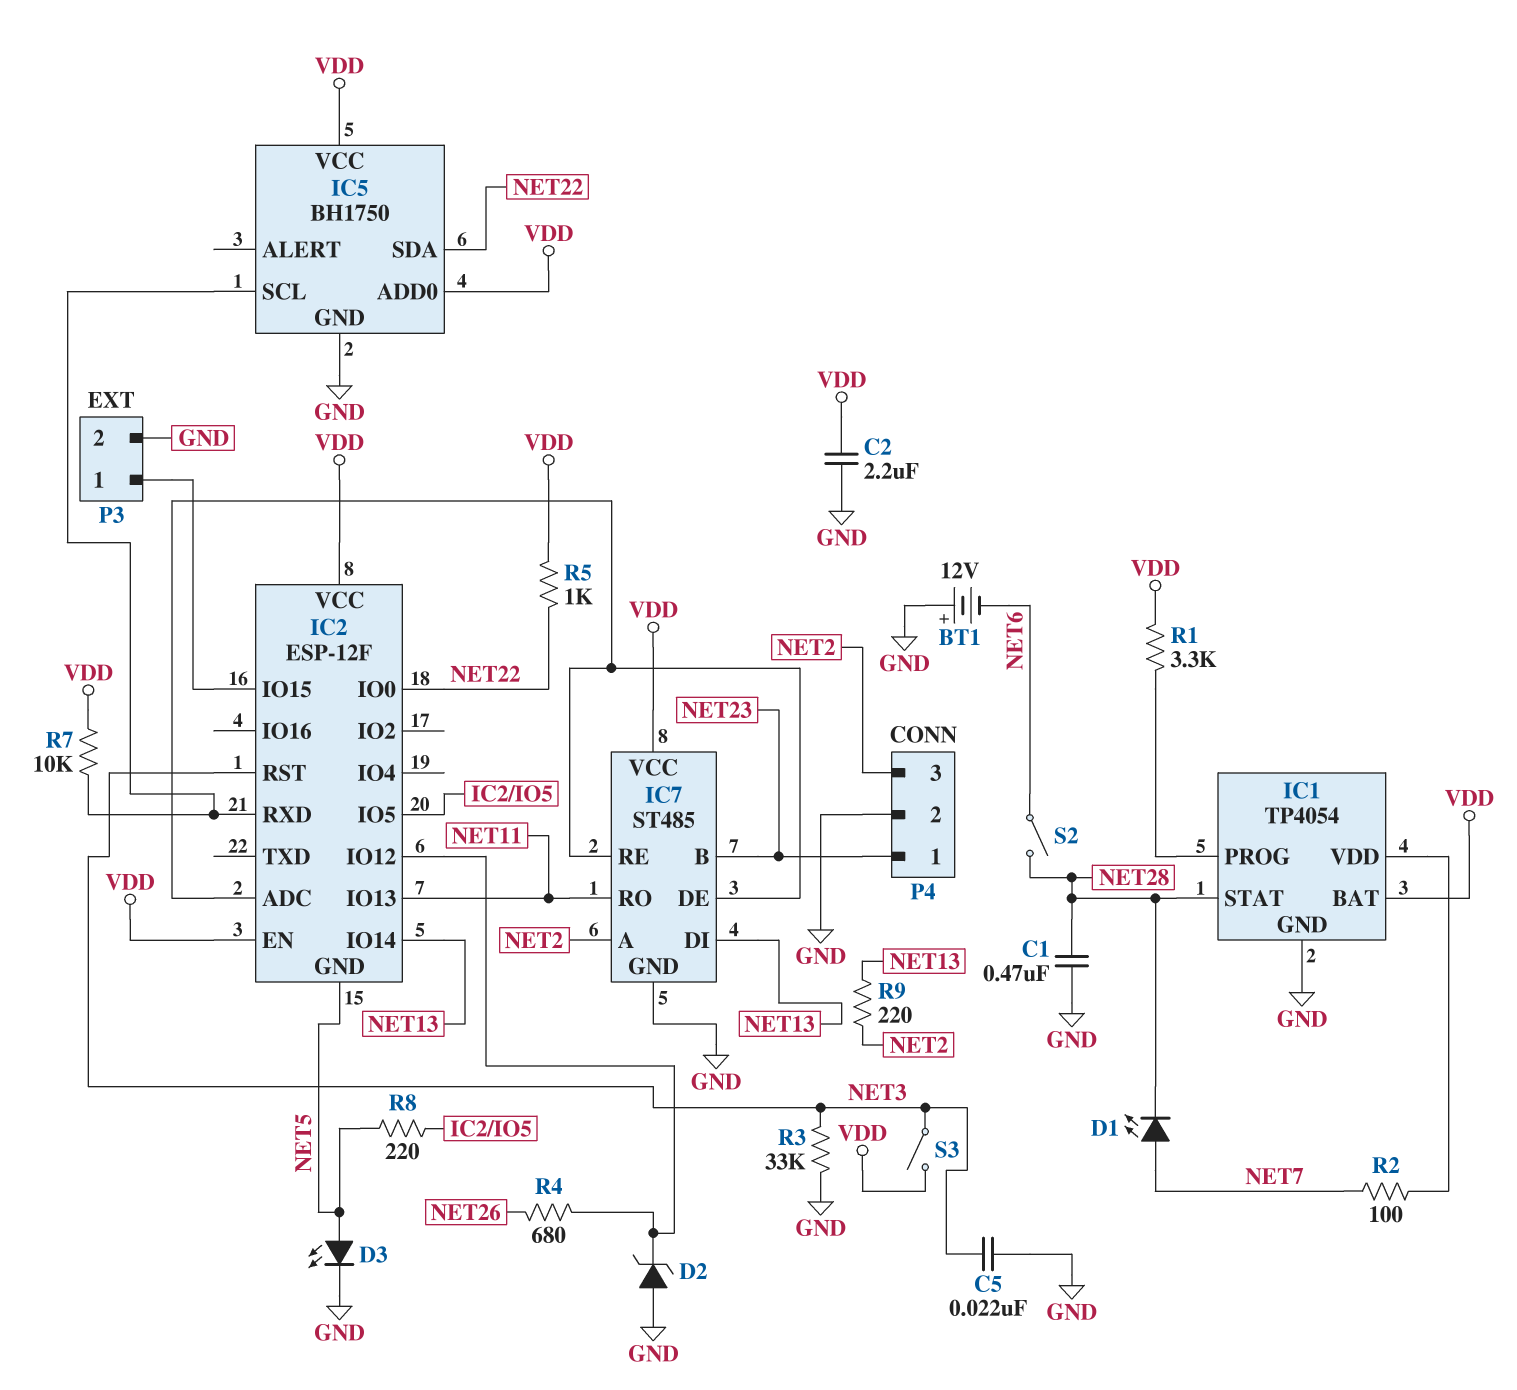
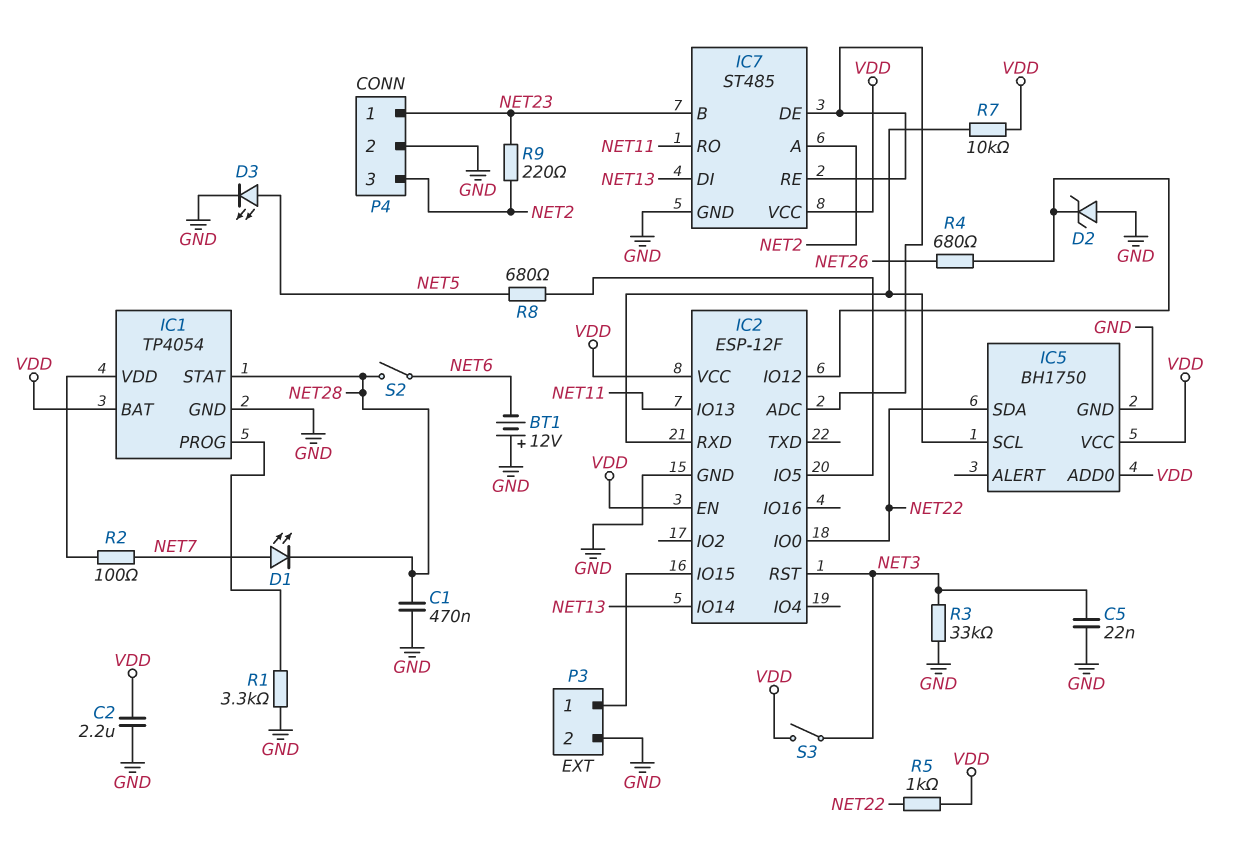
IC2 pin GND: NET5 -> GND
R1: 3.3k (IC1/PROG, VDD) -> 3.3k (GND, IC1/PROG)
R8: 220 (IC2/IO5, NET5) -> 680 (IC2/IO5, NET5)
R9: 220 (NET2, NET13) -> 220 (NET2, NET23)

